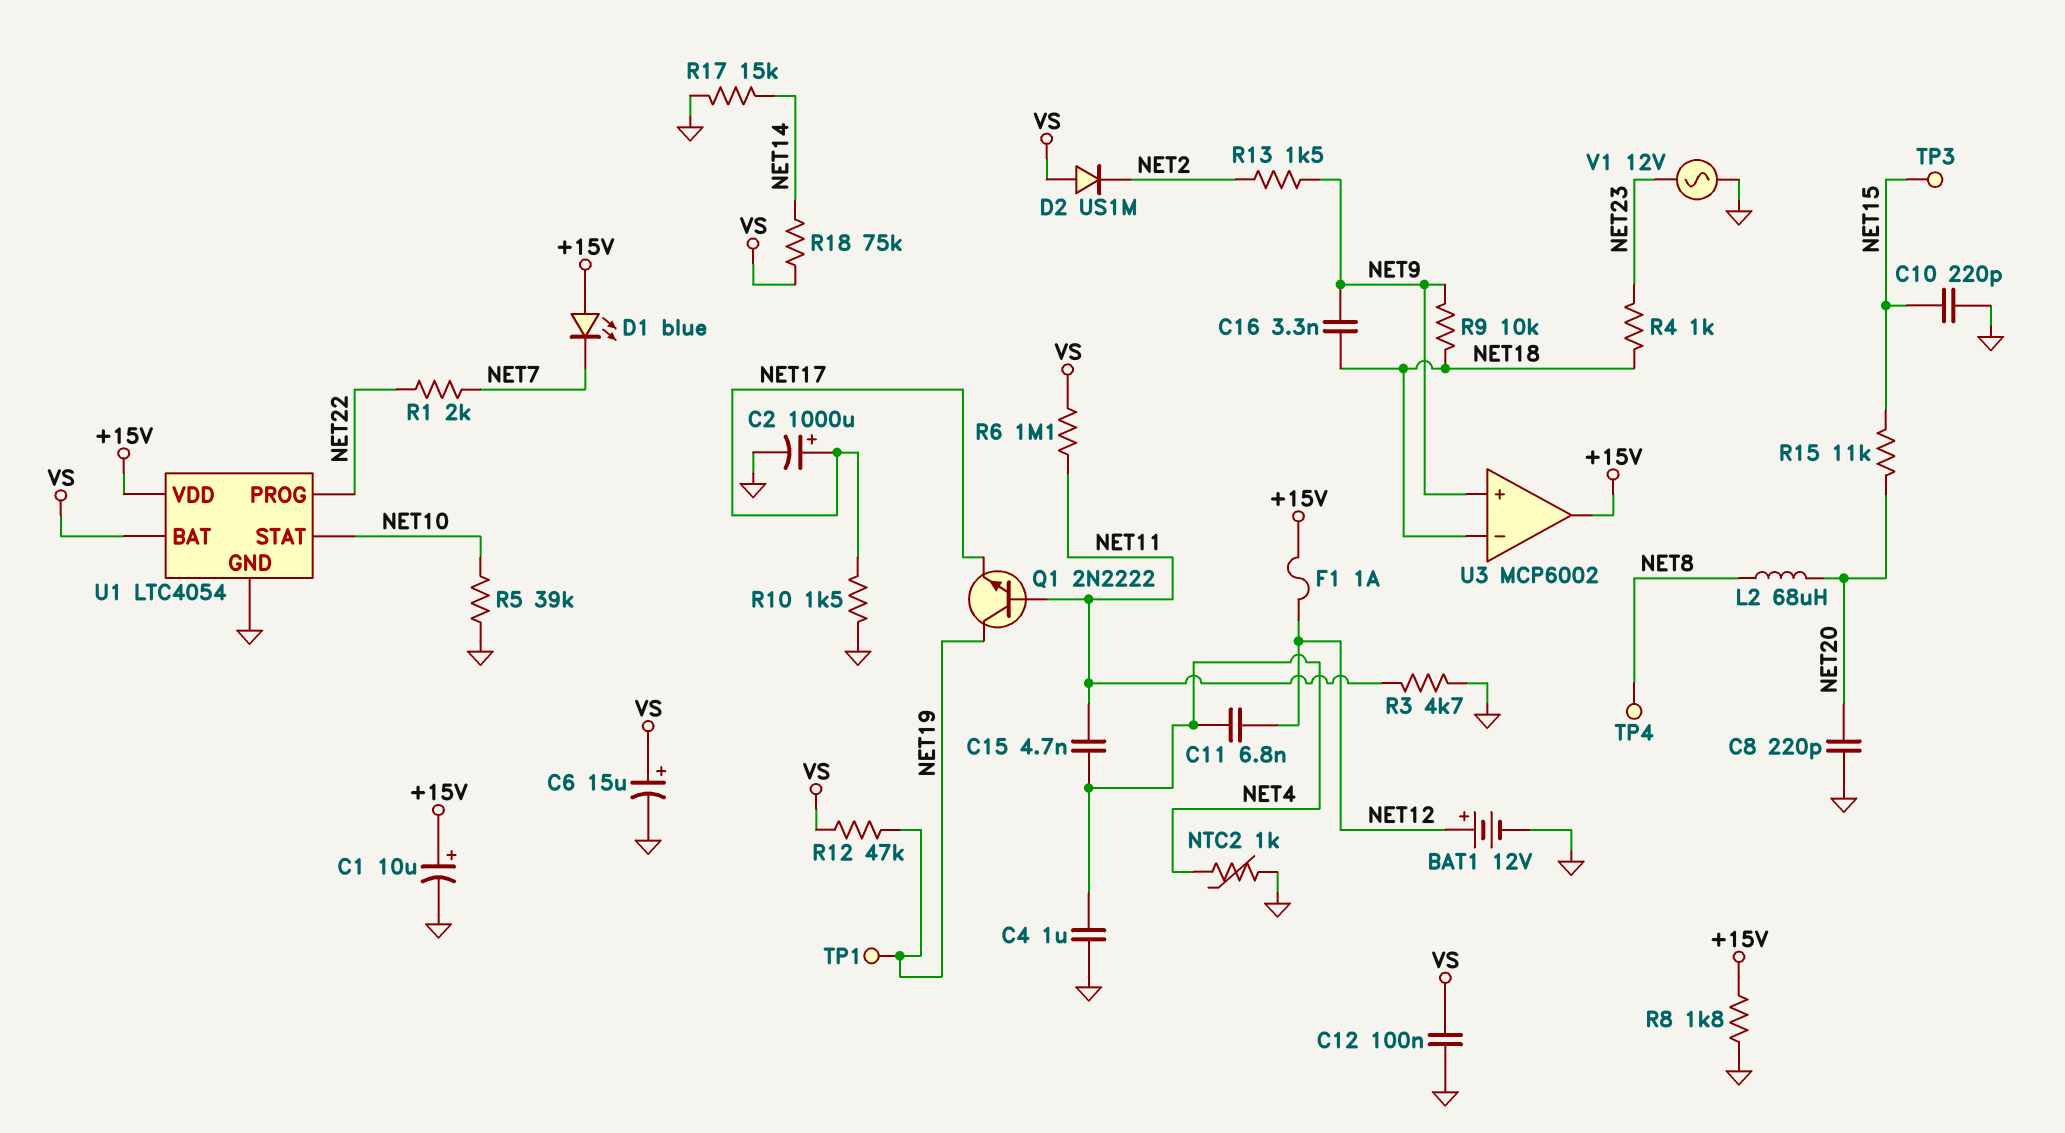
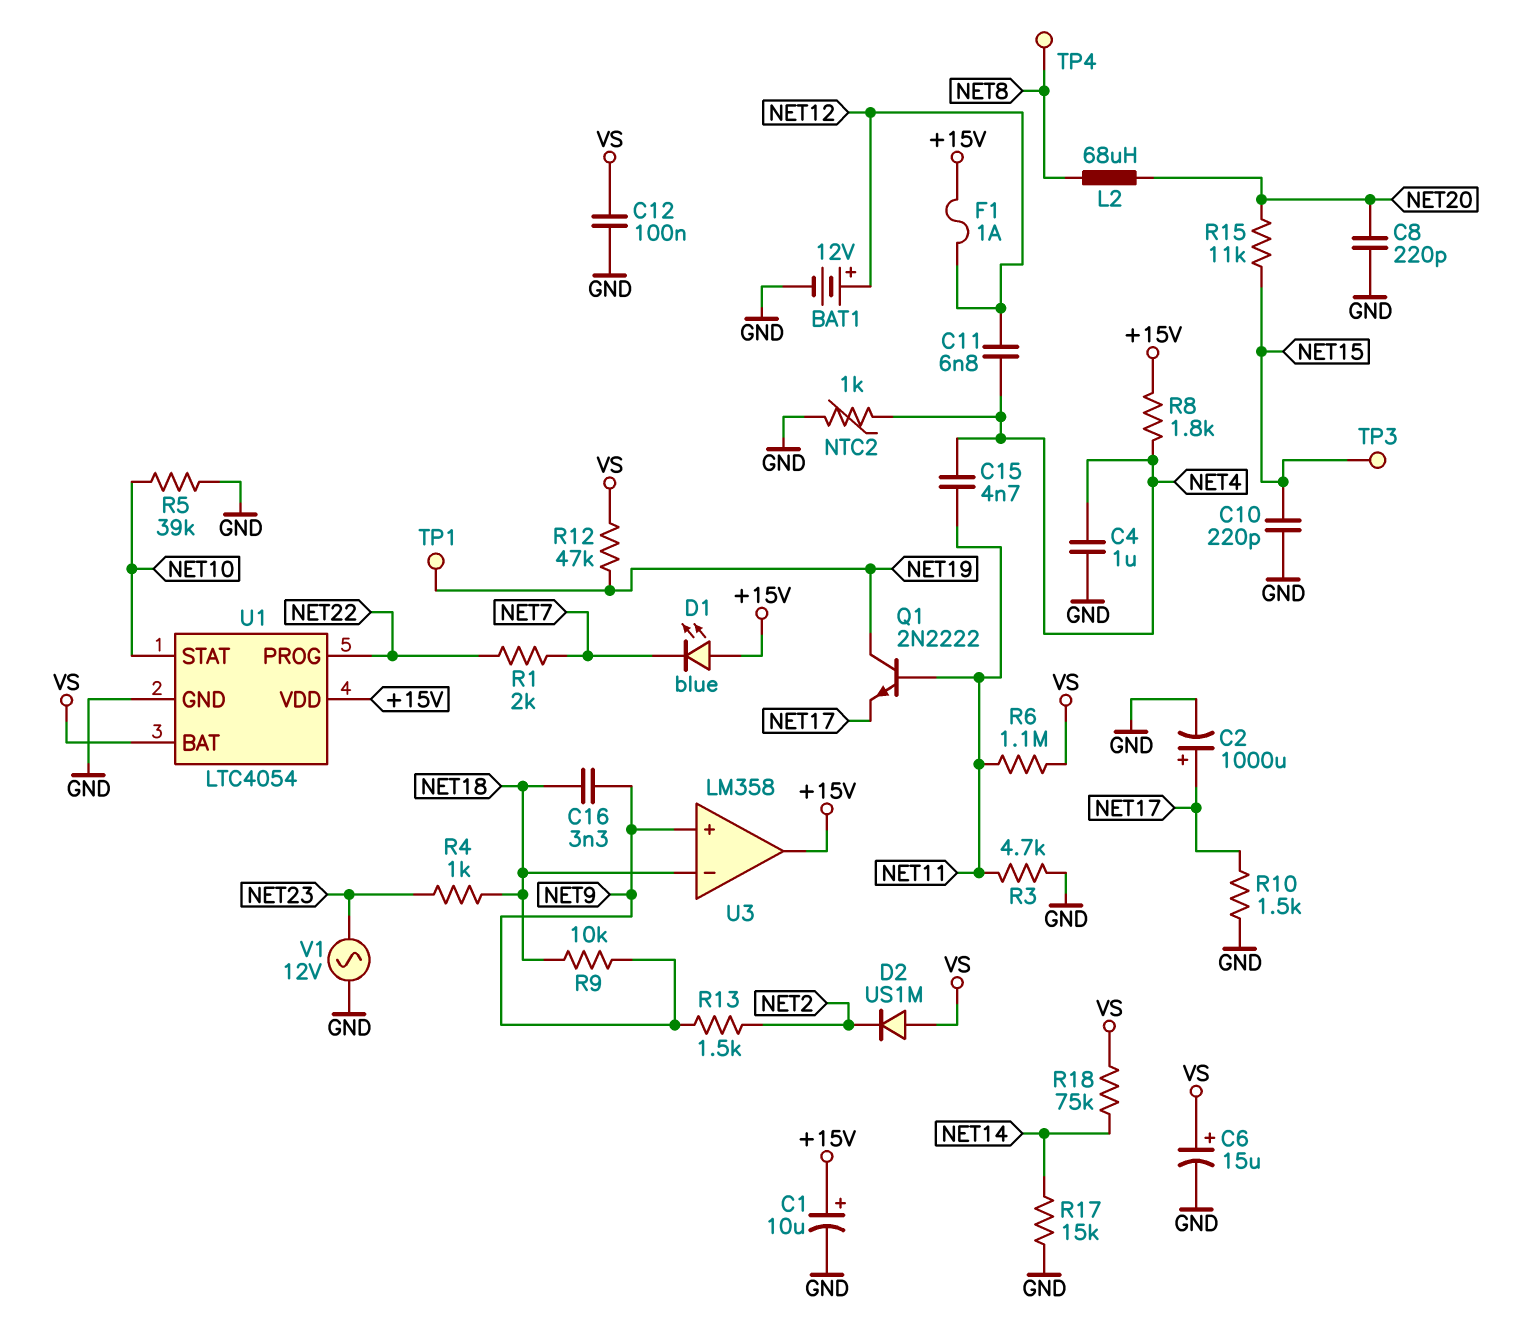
R8: 1.8k (+15V, GND) -> 1.8k (+15V, NET4)
U3: MCP6002 -> LM358

